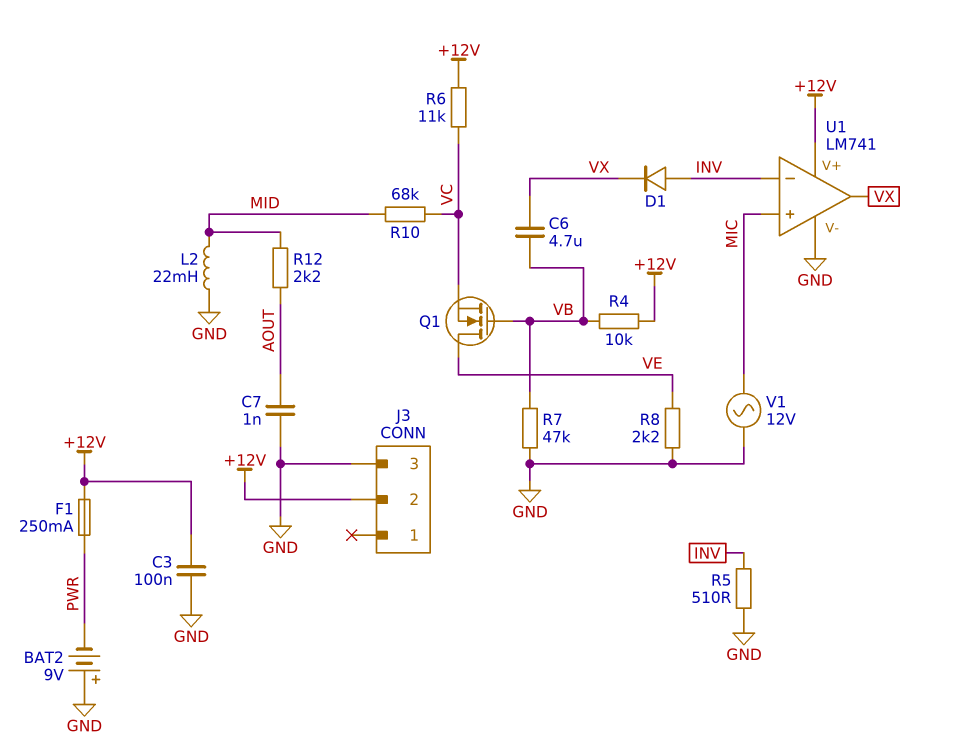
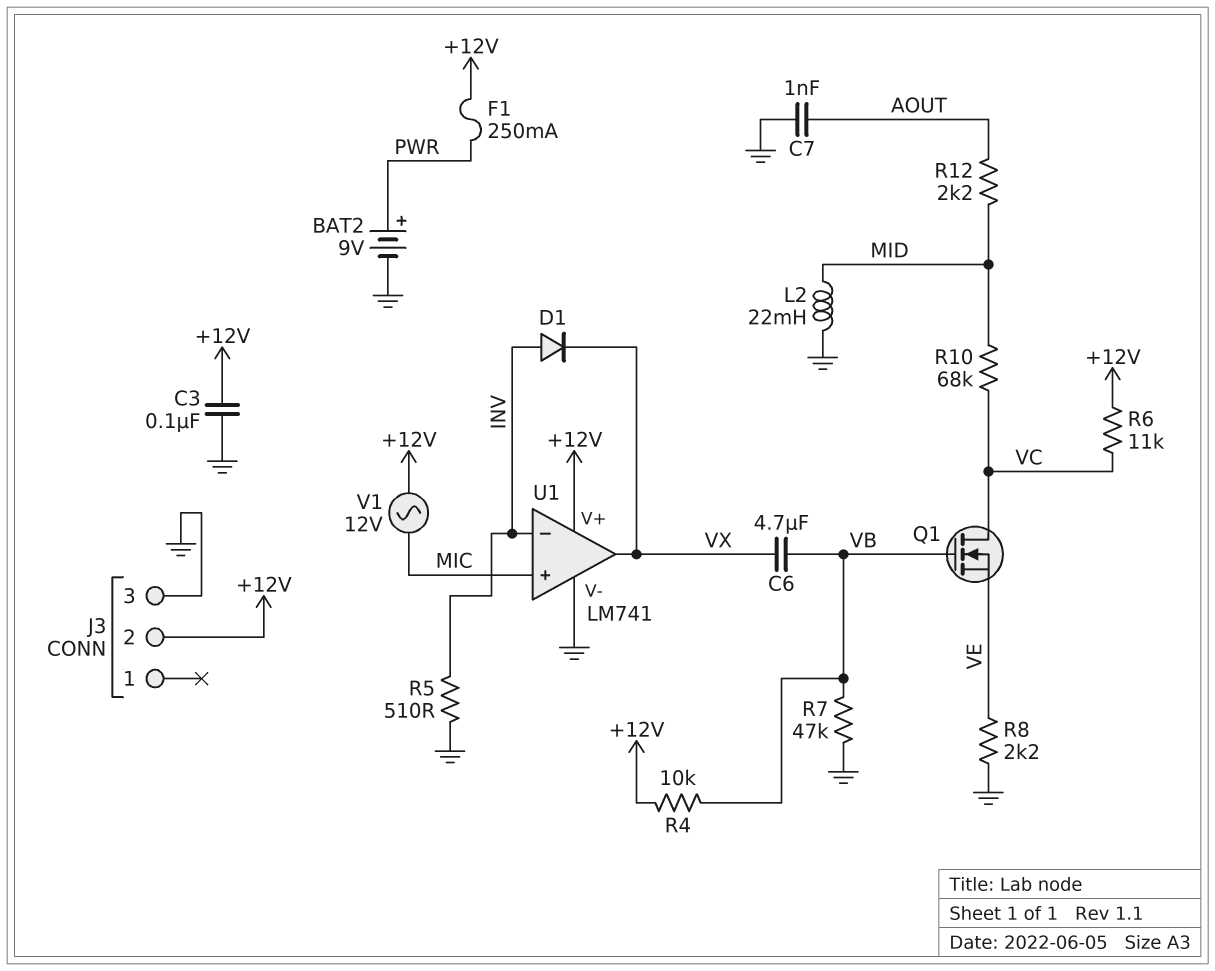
BAT2: 9V (plus GND, minus PWR) -> 9V (plus PWR, minus GND)
Q1: NMOS (G VB, D VE, S VC) -> NMOS (G VB, D VC, S VE)
V1: AC 12V (GND, MIC) -> AC 12V (+12V, MIC)

